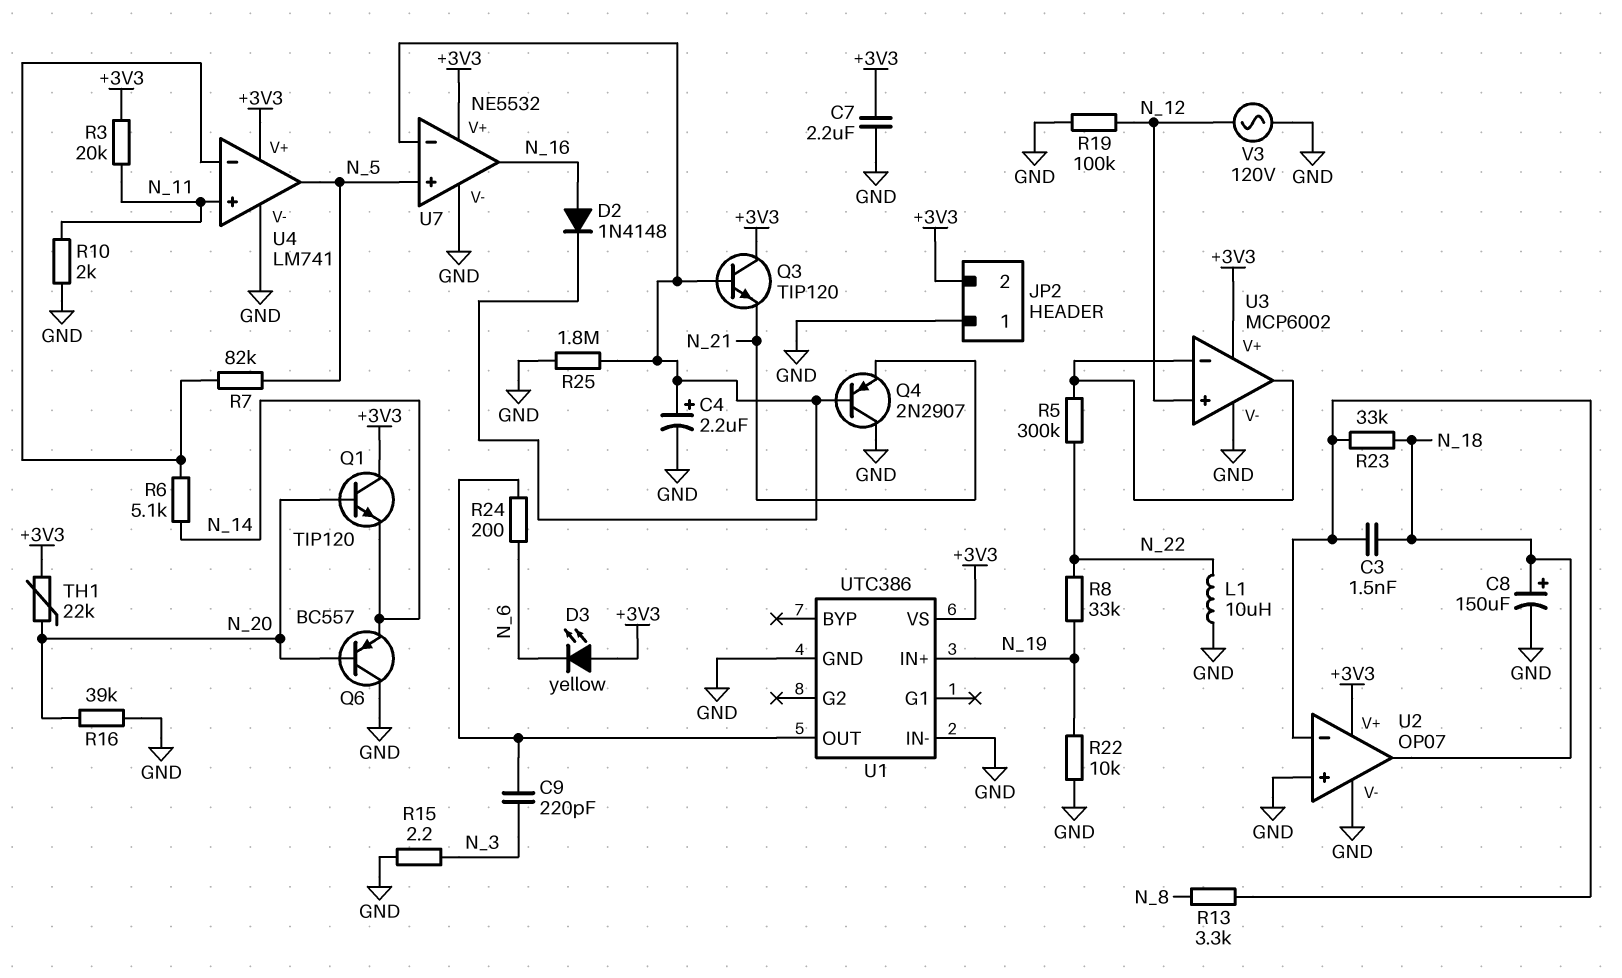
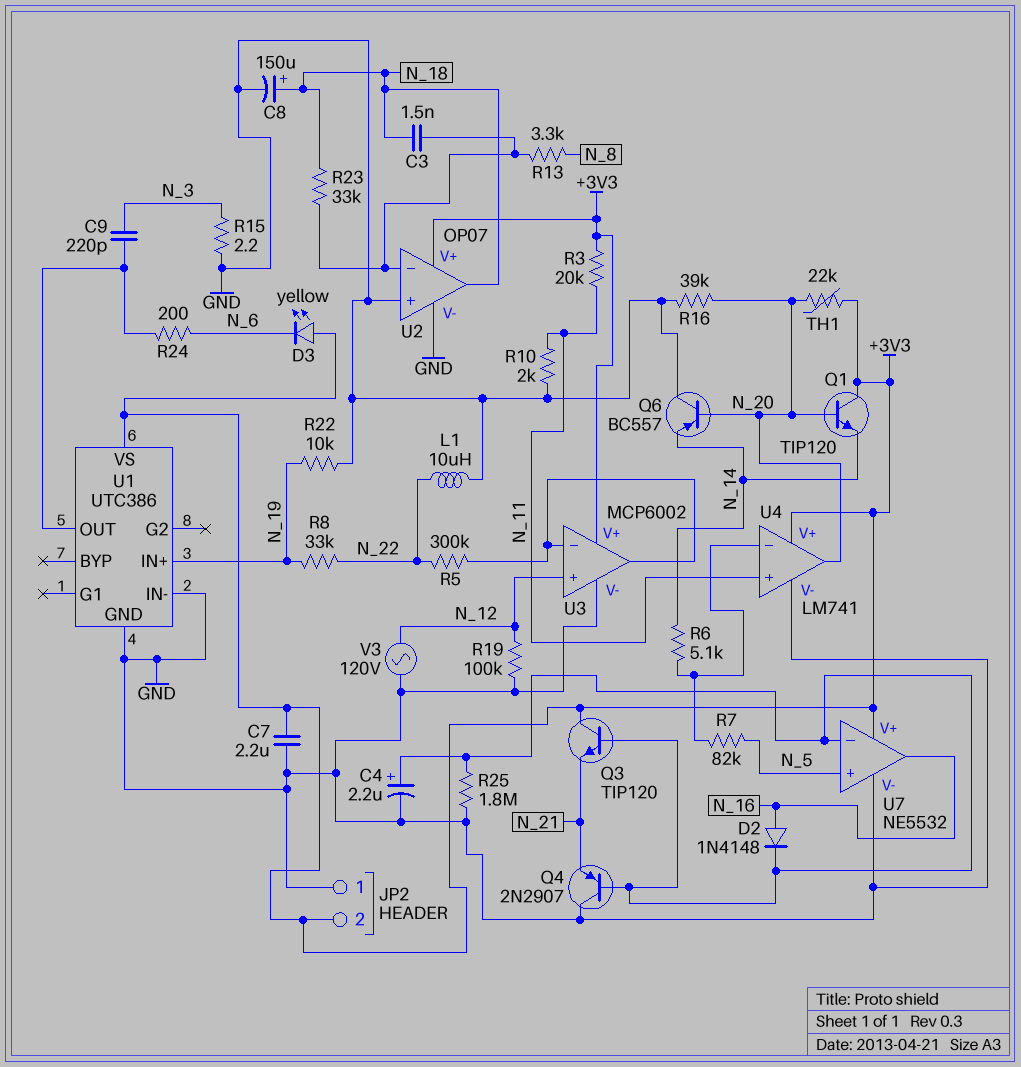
U4 pin out: N_5 -> N_20

